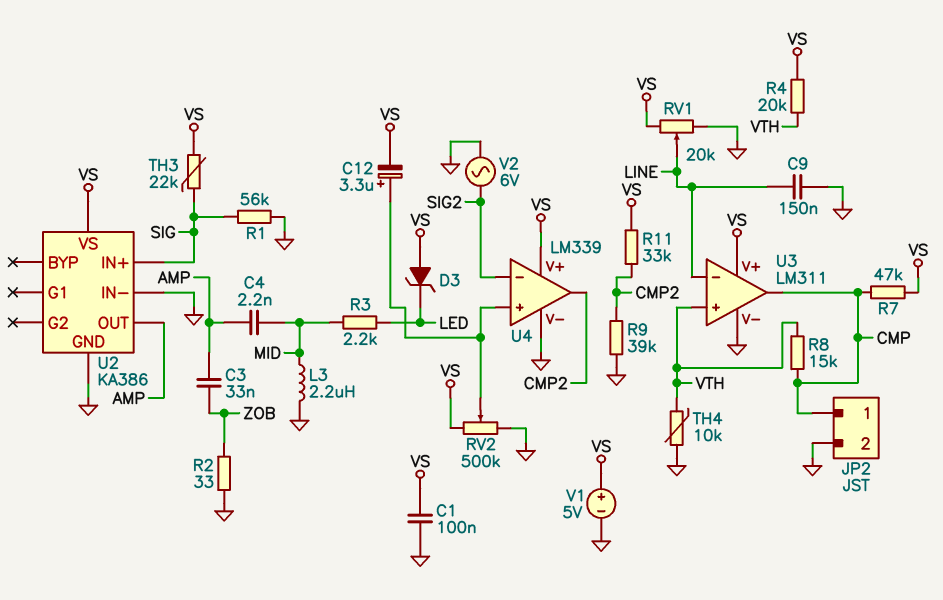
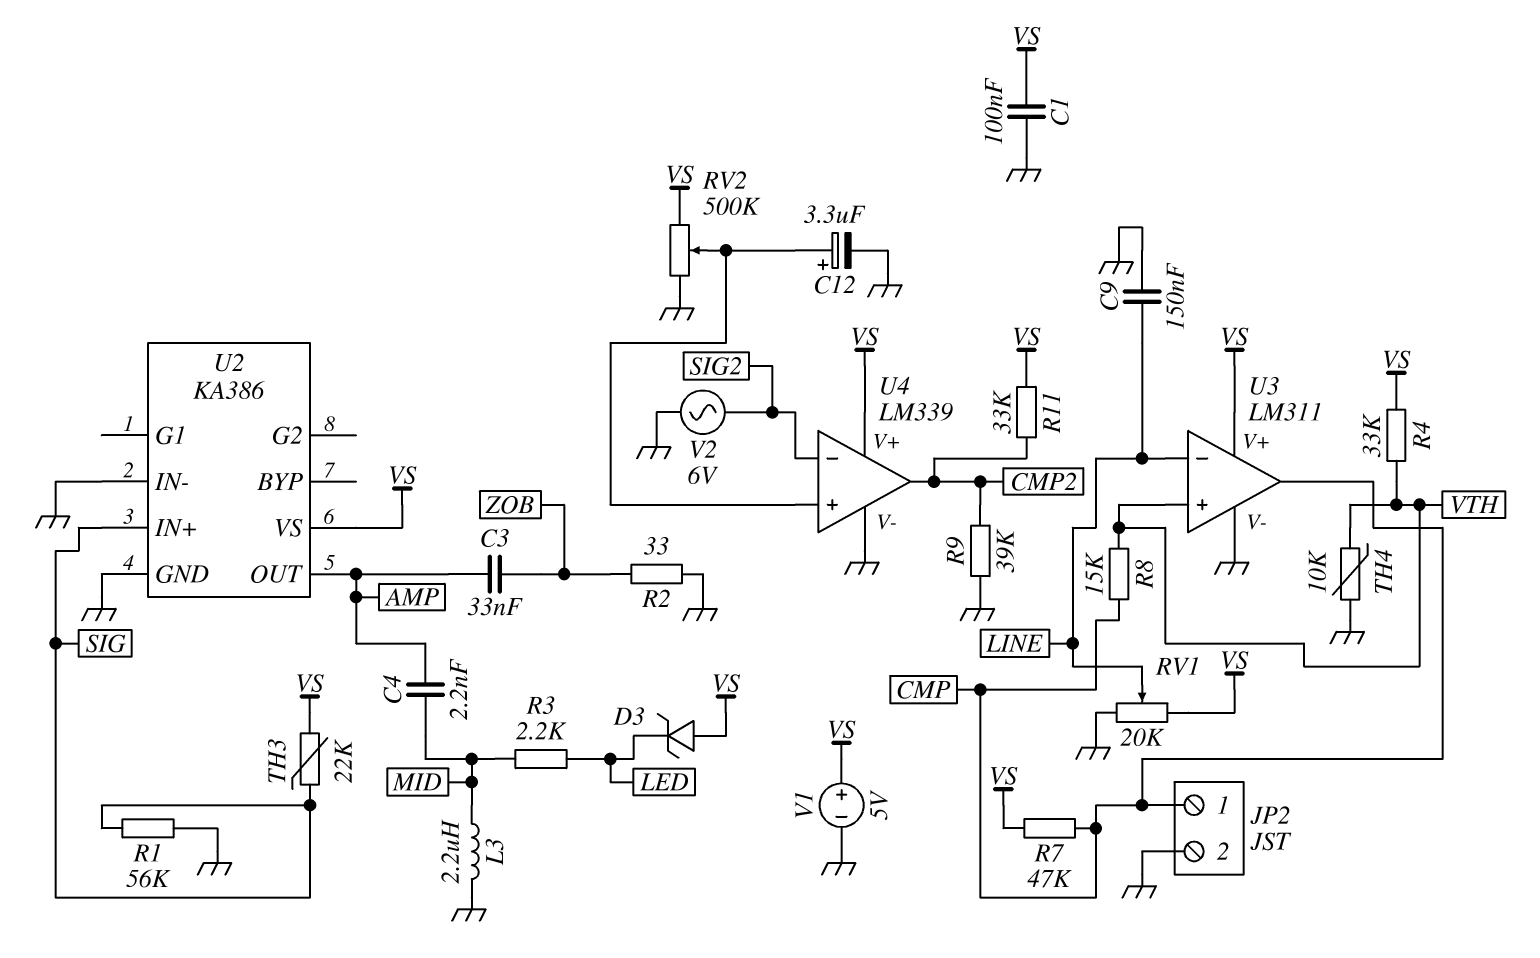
C12: 3.3uF (plus U4/in+, minus VS) -> 3.3uF (plus U4/in+, minus GND)
R4: 20k (VS, VTH) -> 33k (VS, VTH)

